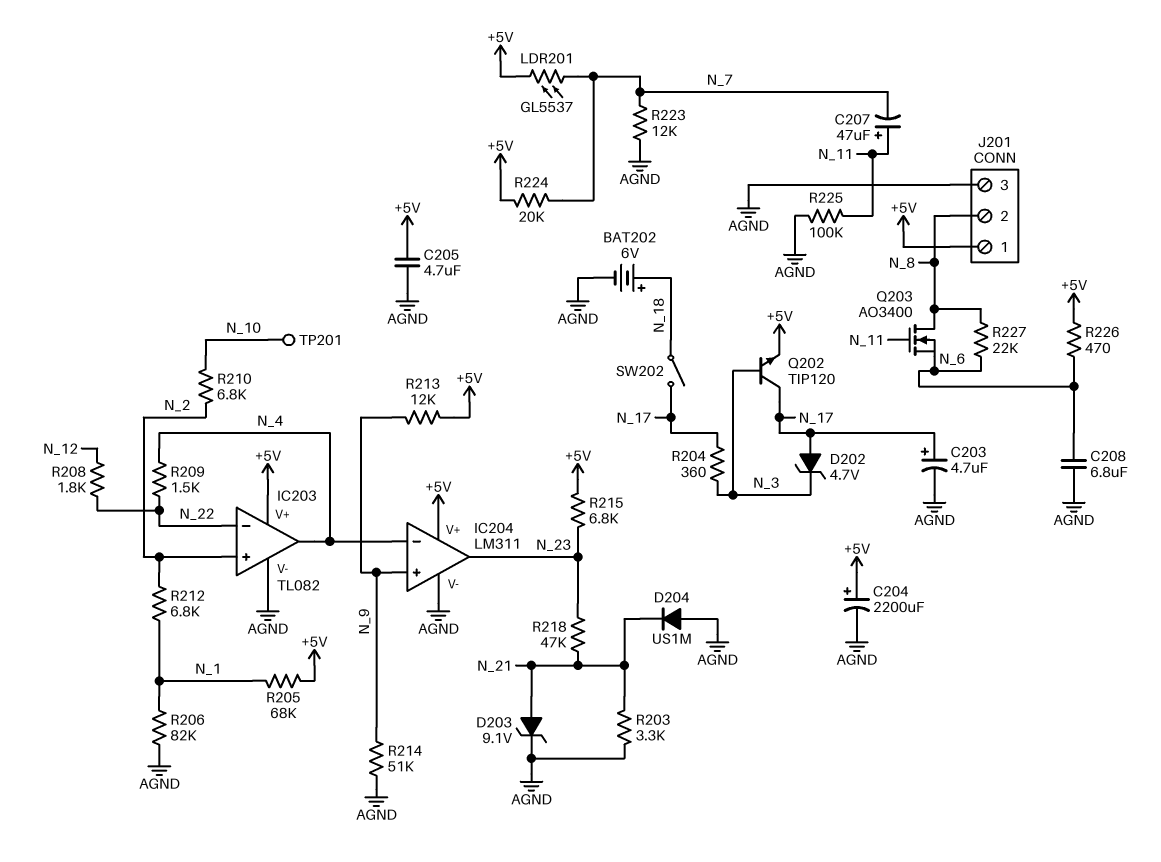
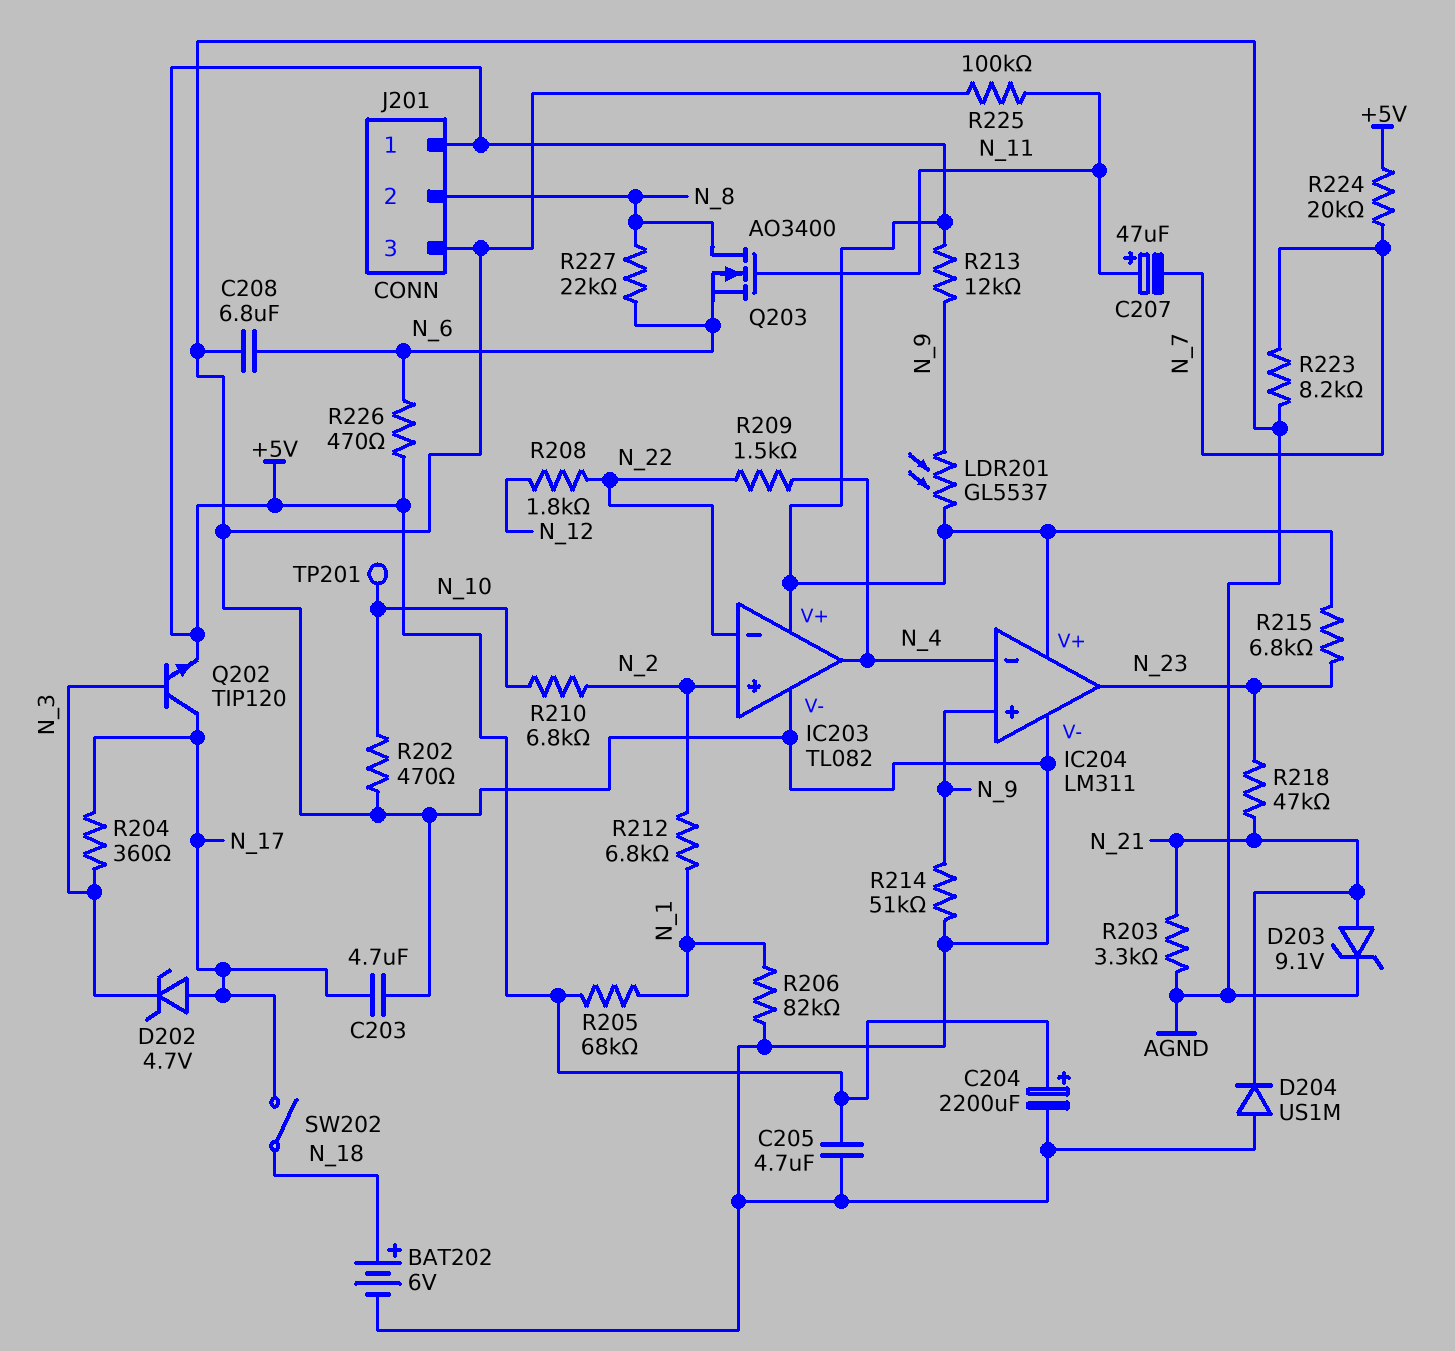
C203: 4.7uF (plus N_17, minus AGND) -> 4.7uF (AGND, N_17)
LDR201: GL5537 (+5V, N_7) -> GL5537 (+5V, N_9)
R202: none -> 470 (AGND, N_10)
R223: 12k (AGND, N_7) -> 8.2k (AGND, N_7)

